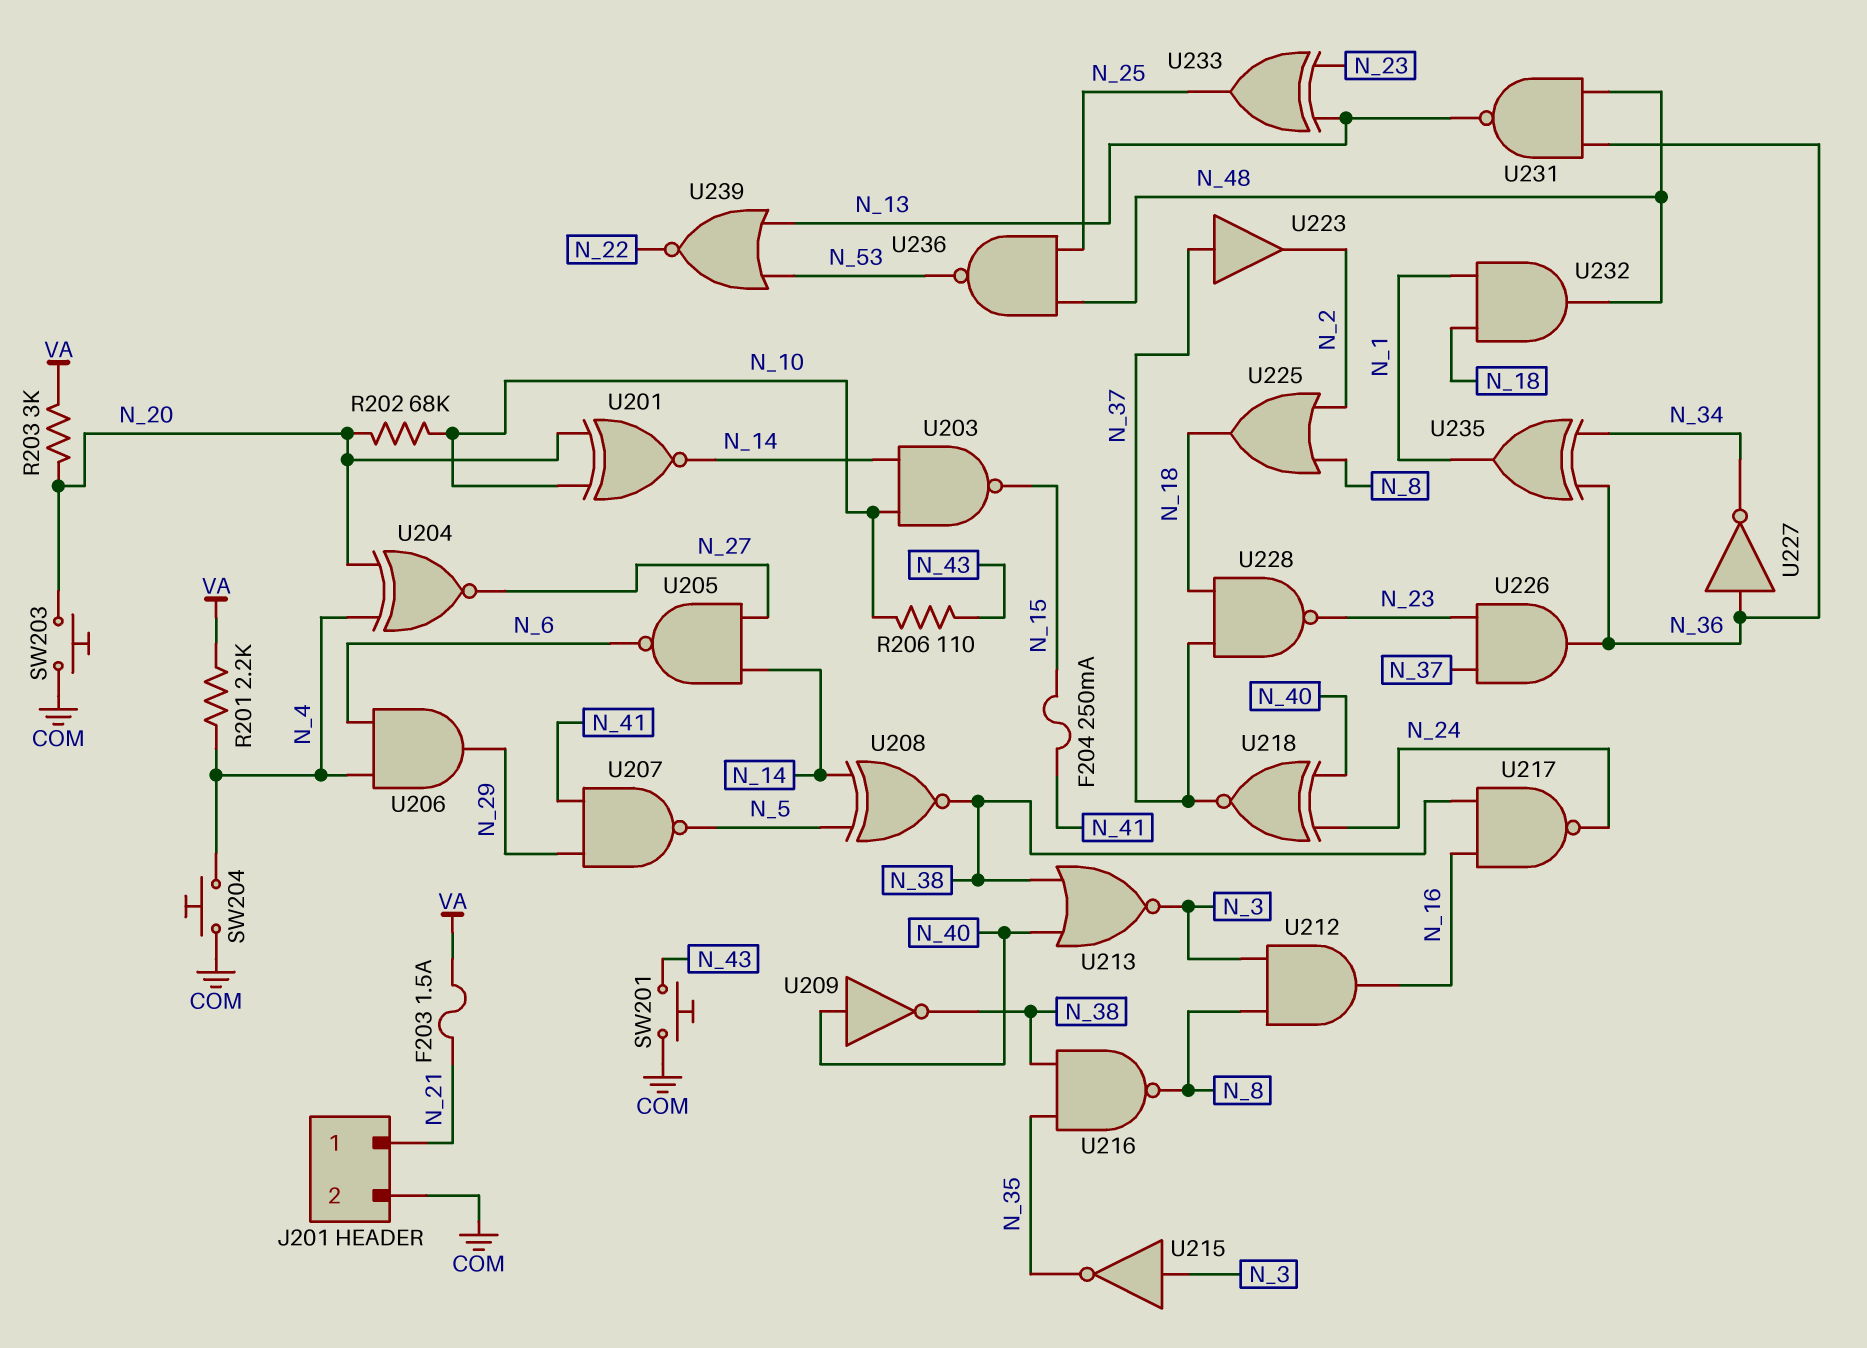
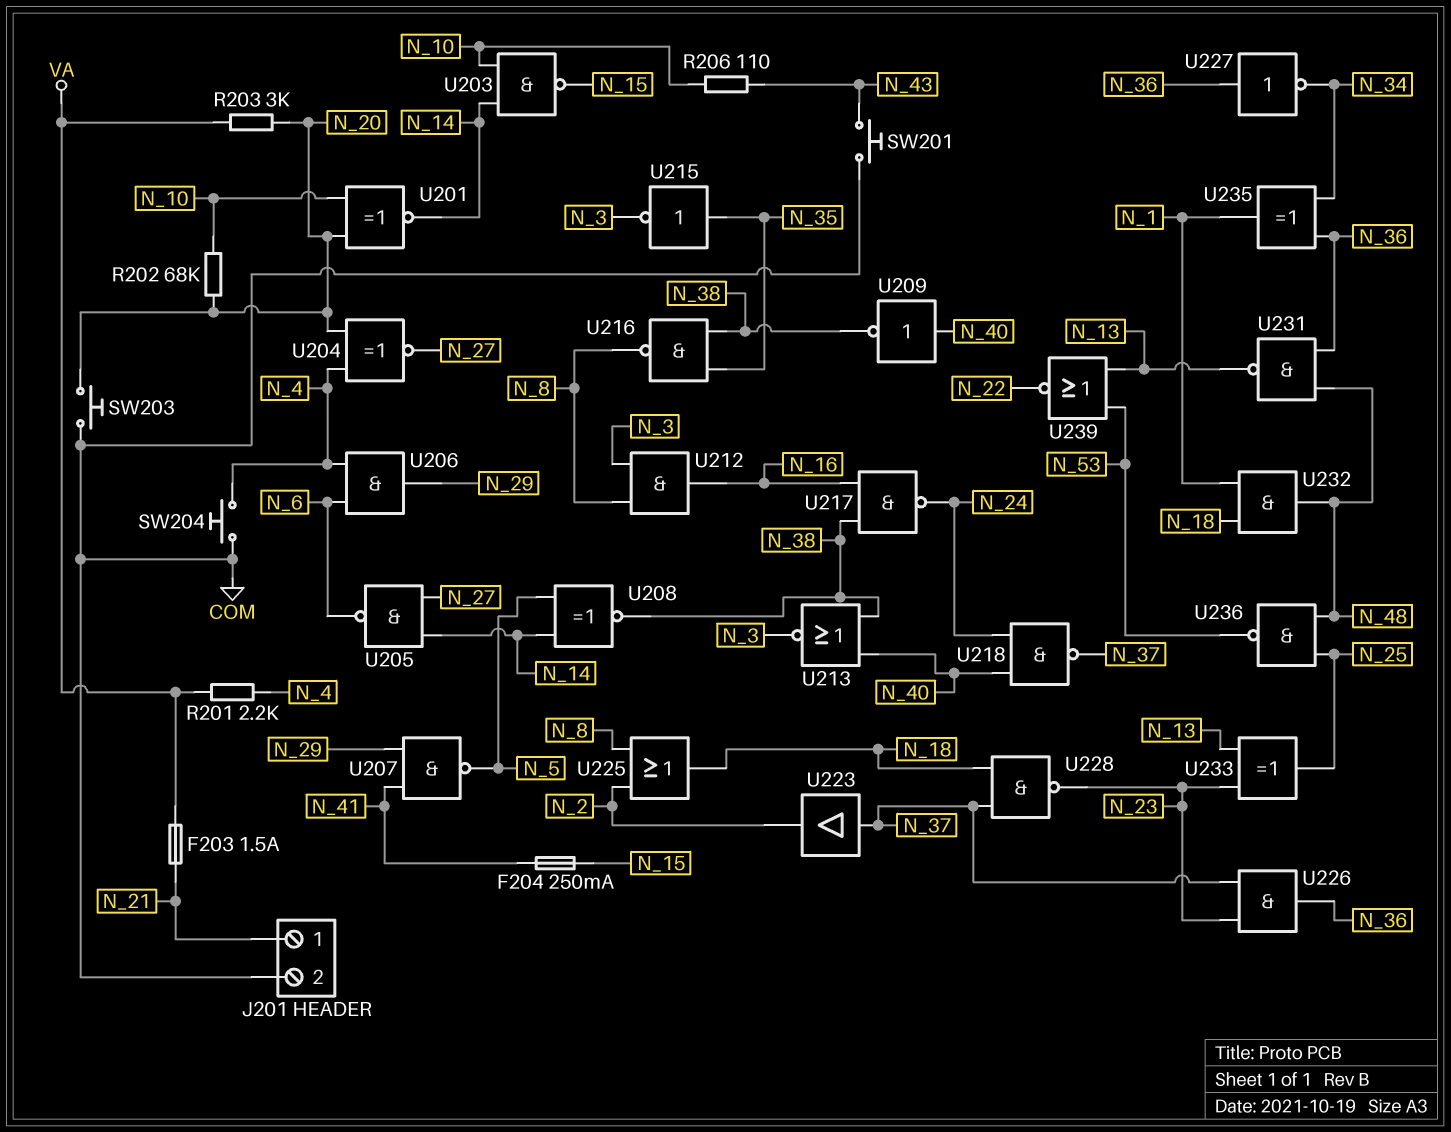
U215: NOT (in N_3, out N_35) -> NOT (in N_35, out N_3)
U218: XNOR (in N_24, in N_40, out N_37) -> NAND (in N_24, in N_40, out N_37)

